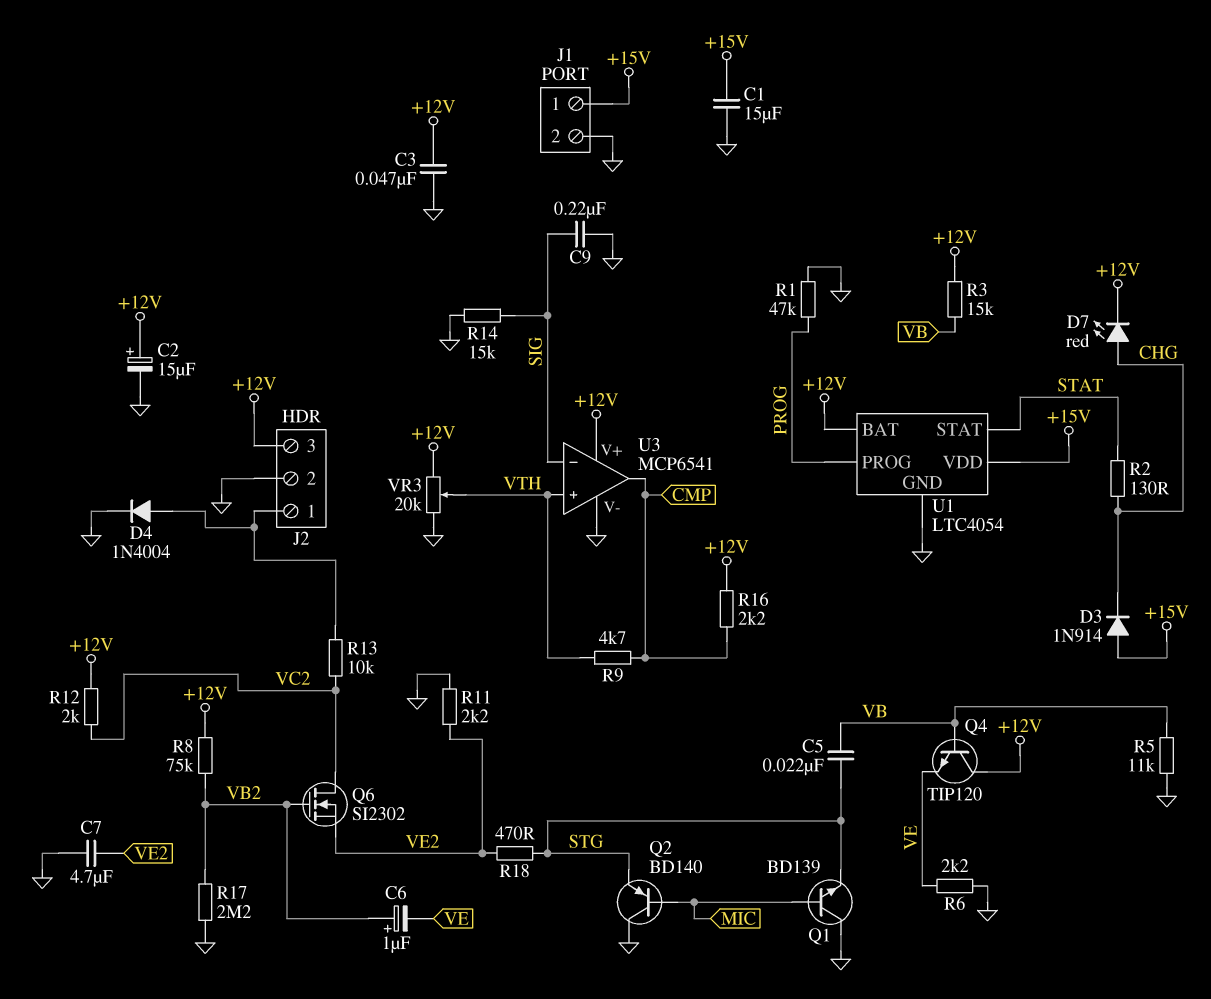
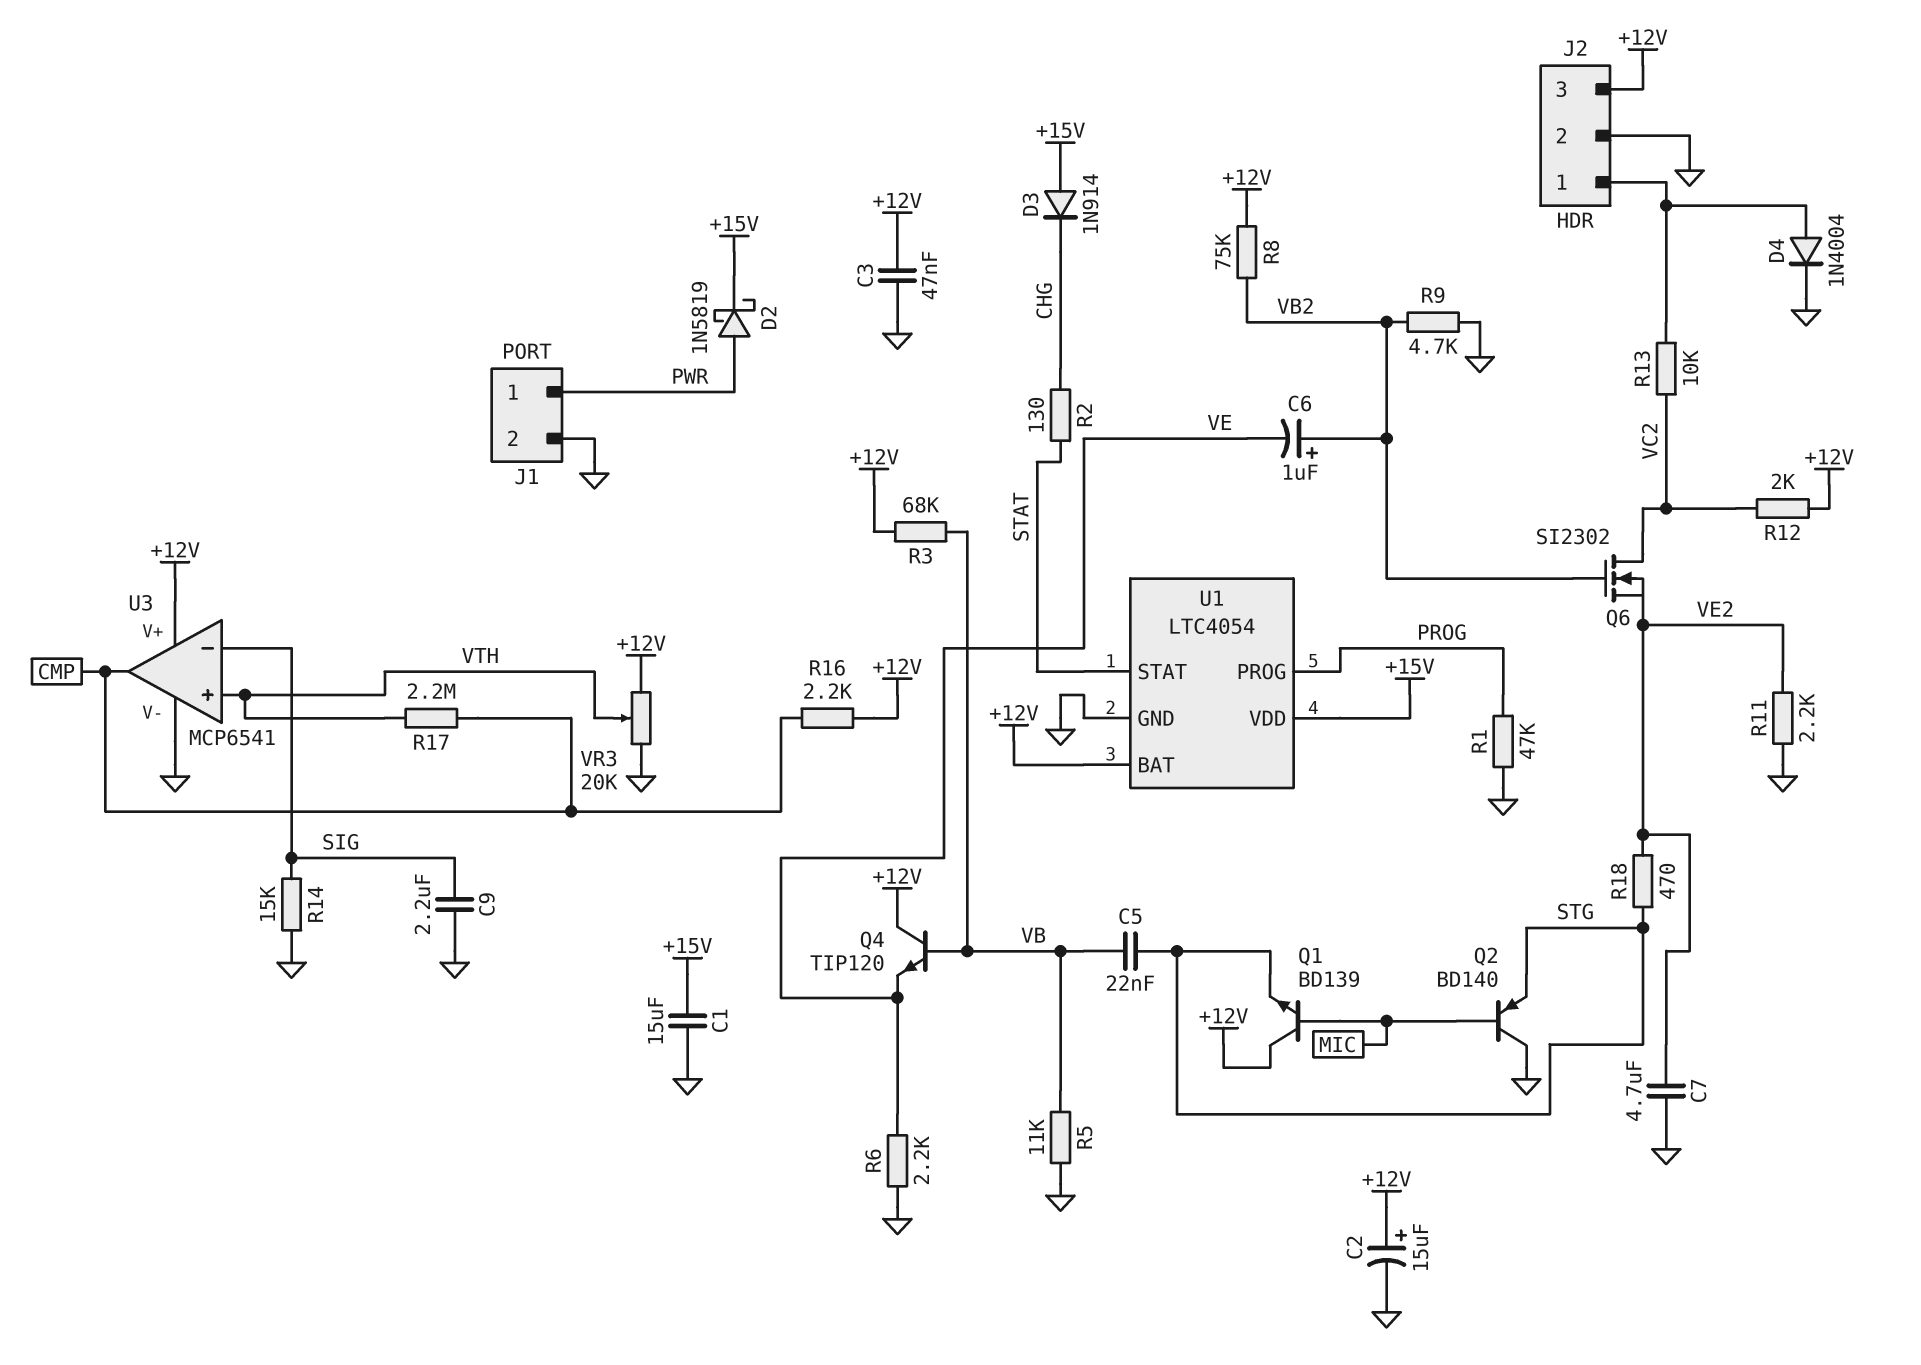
C9: 220nF (GND, SIG) -> 2.2uF (GND, SIG)
D2: none -> schottky 1N5819 (A PWR, K +15V)
D7: LED red (A CHG, K +12V) -> none
J1 pin 1: +15V -> PWR
Q1: NPN BD139 (B MIC, C GND, E STG) -> NPN BD139 (B MIC, C +12V, E STG)
R3: 15k (+12V, VB) -> 68k (+12V, VB)
R9: 4.7k (CMP, VTH) -> 4.7k (GND, VB2)
R17: 2.2M (GND, VB2) -> 2.2M (CMP, VTH)

